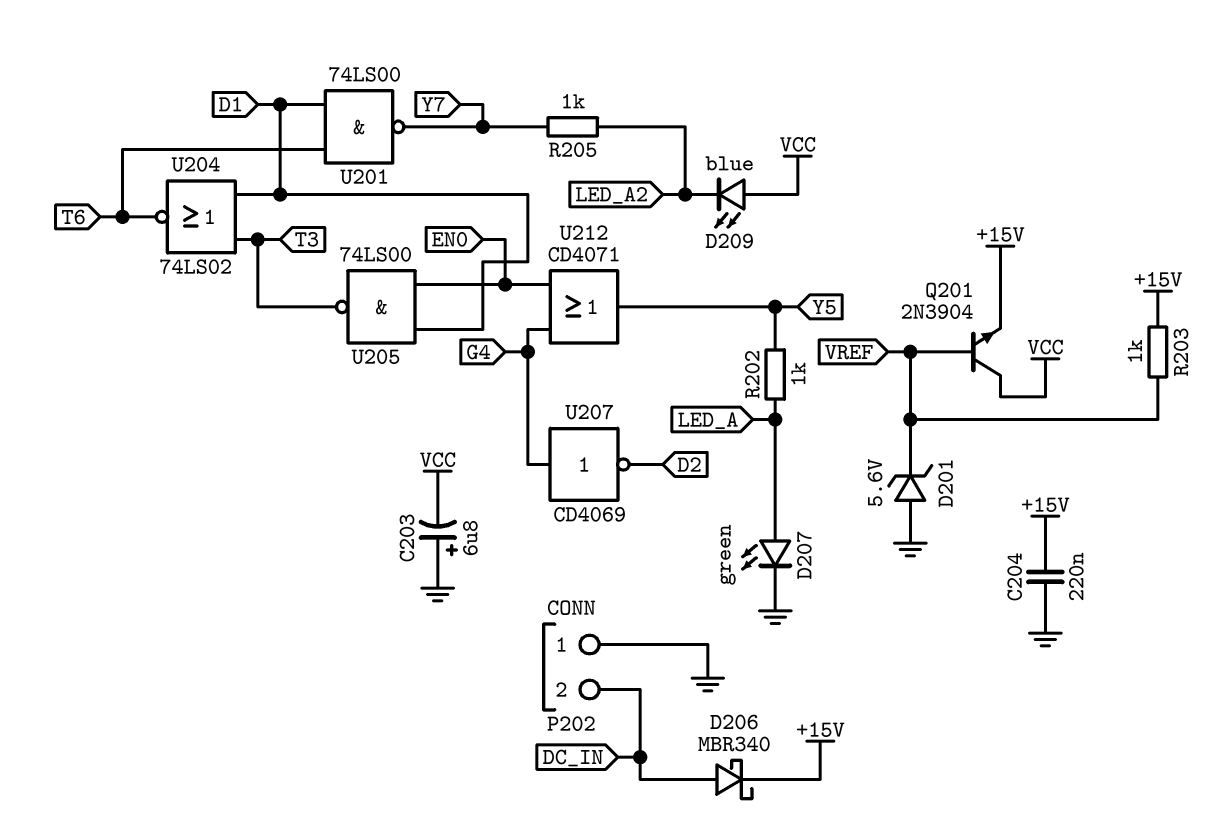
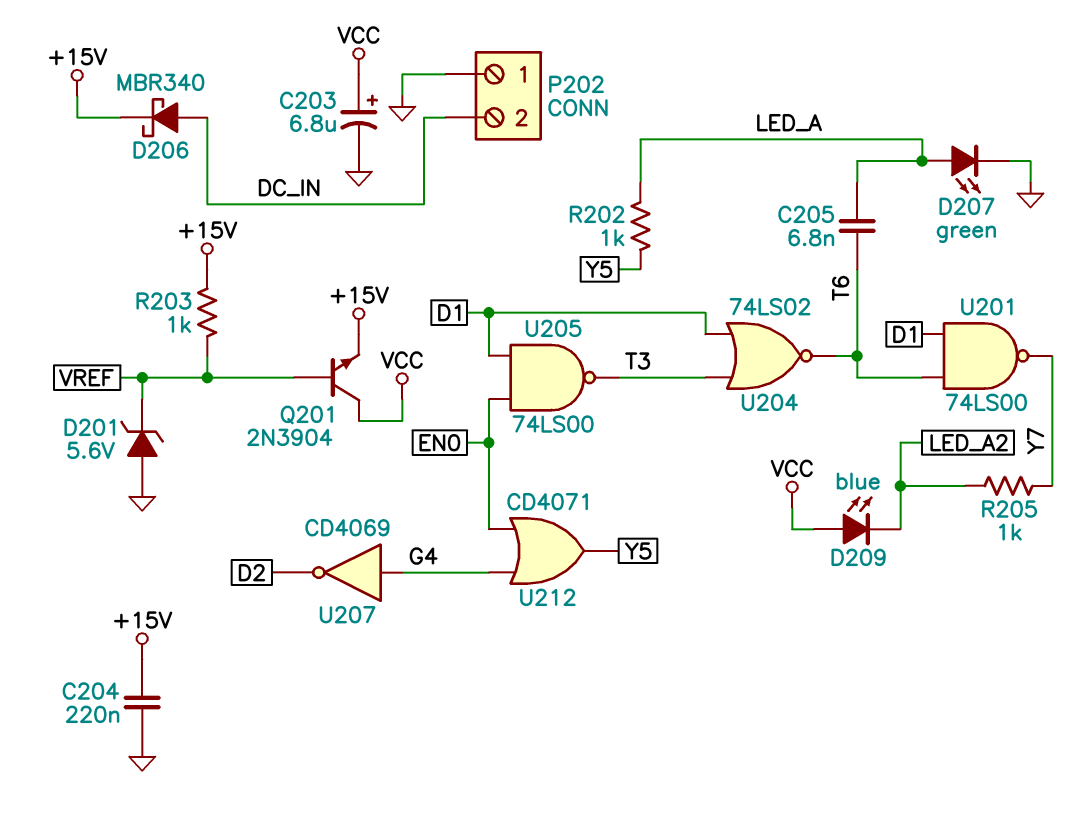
C203: 6.8uF (plus GND, minus VCC) -> 6.8uF (plus VCC, minus GND)
C205: none -> 6.8nF (LED_A, T6)

